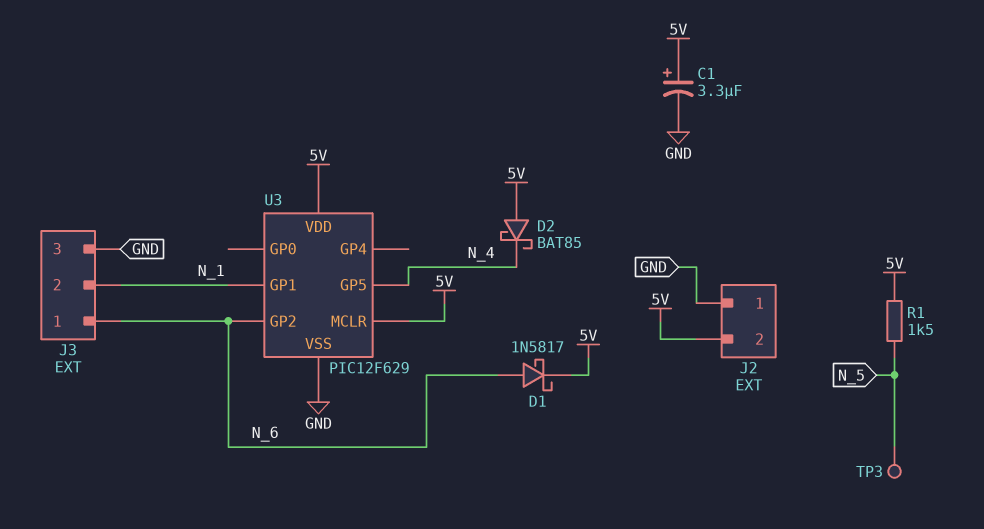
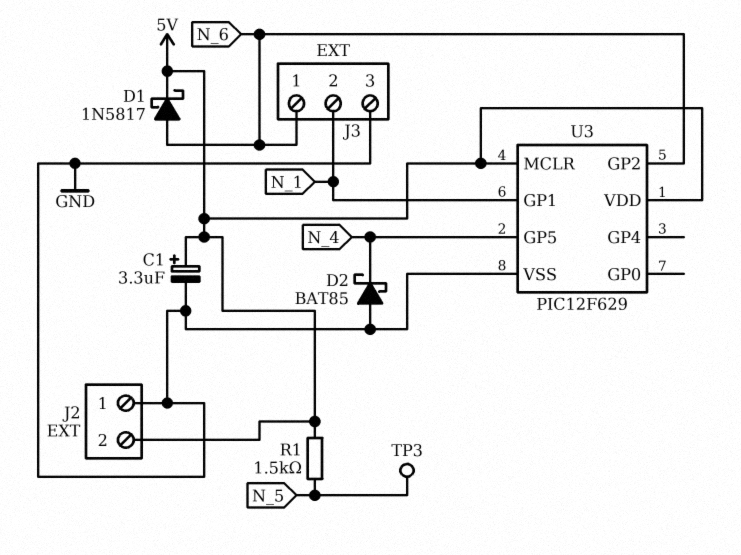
D2: schottky BAT85 (A 5V, K N_4) -> schottky BAT85 (A GND, K N_4)

